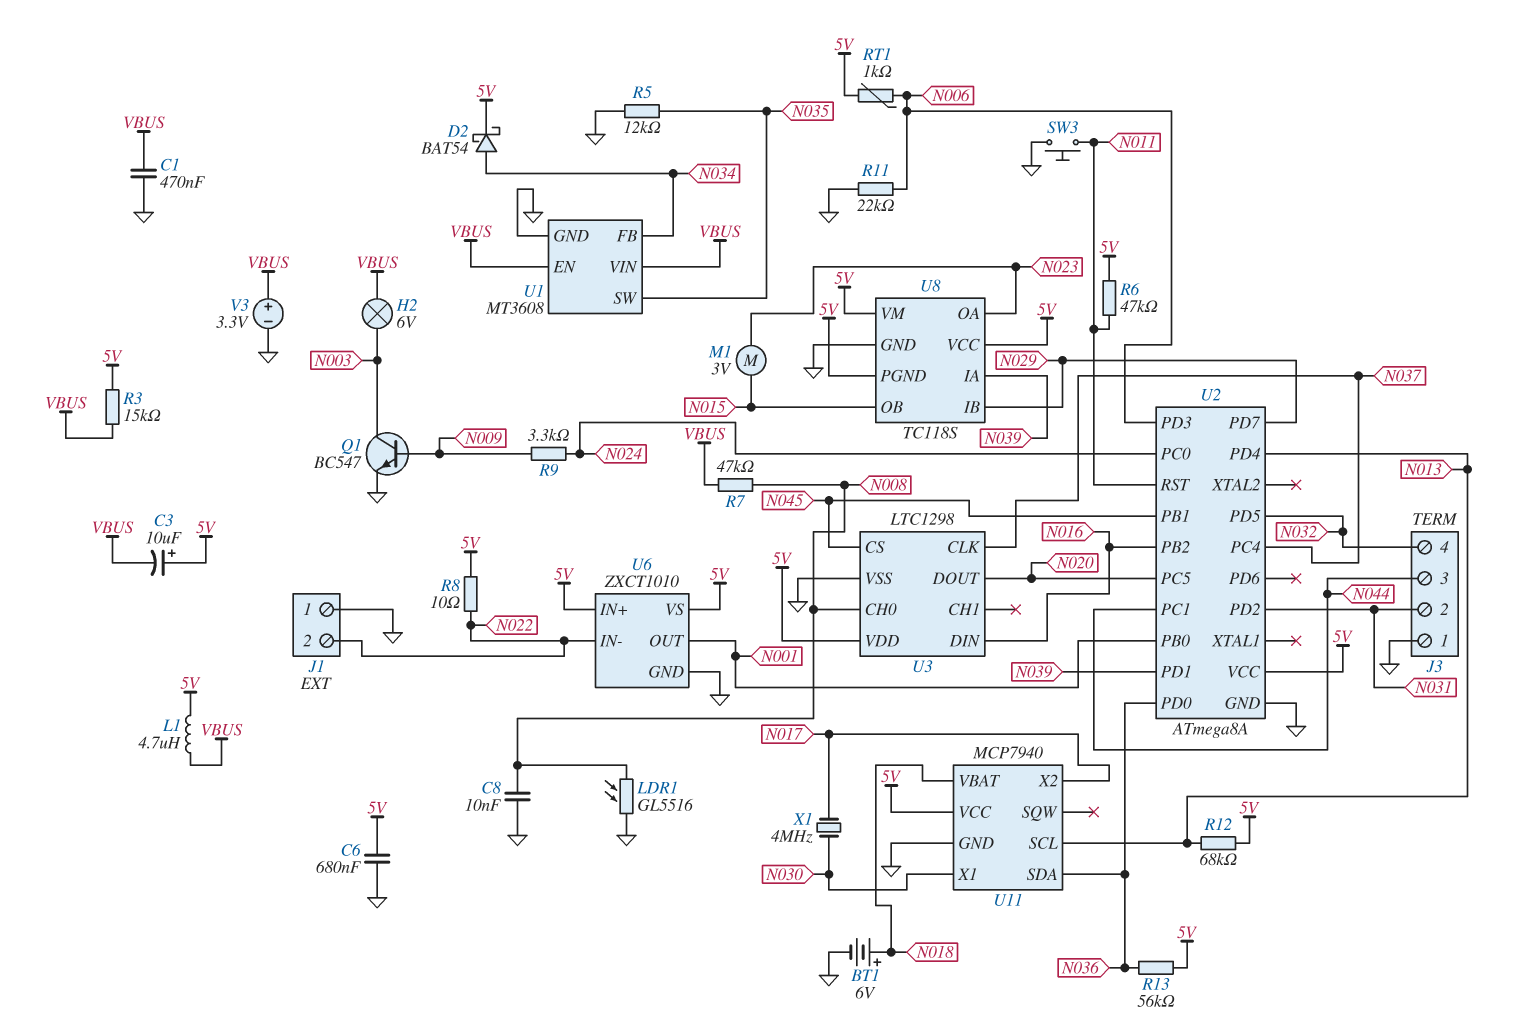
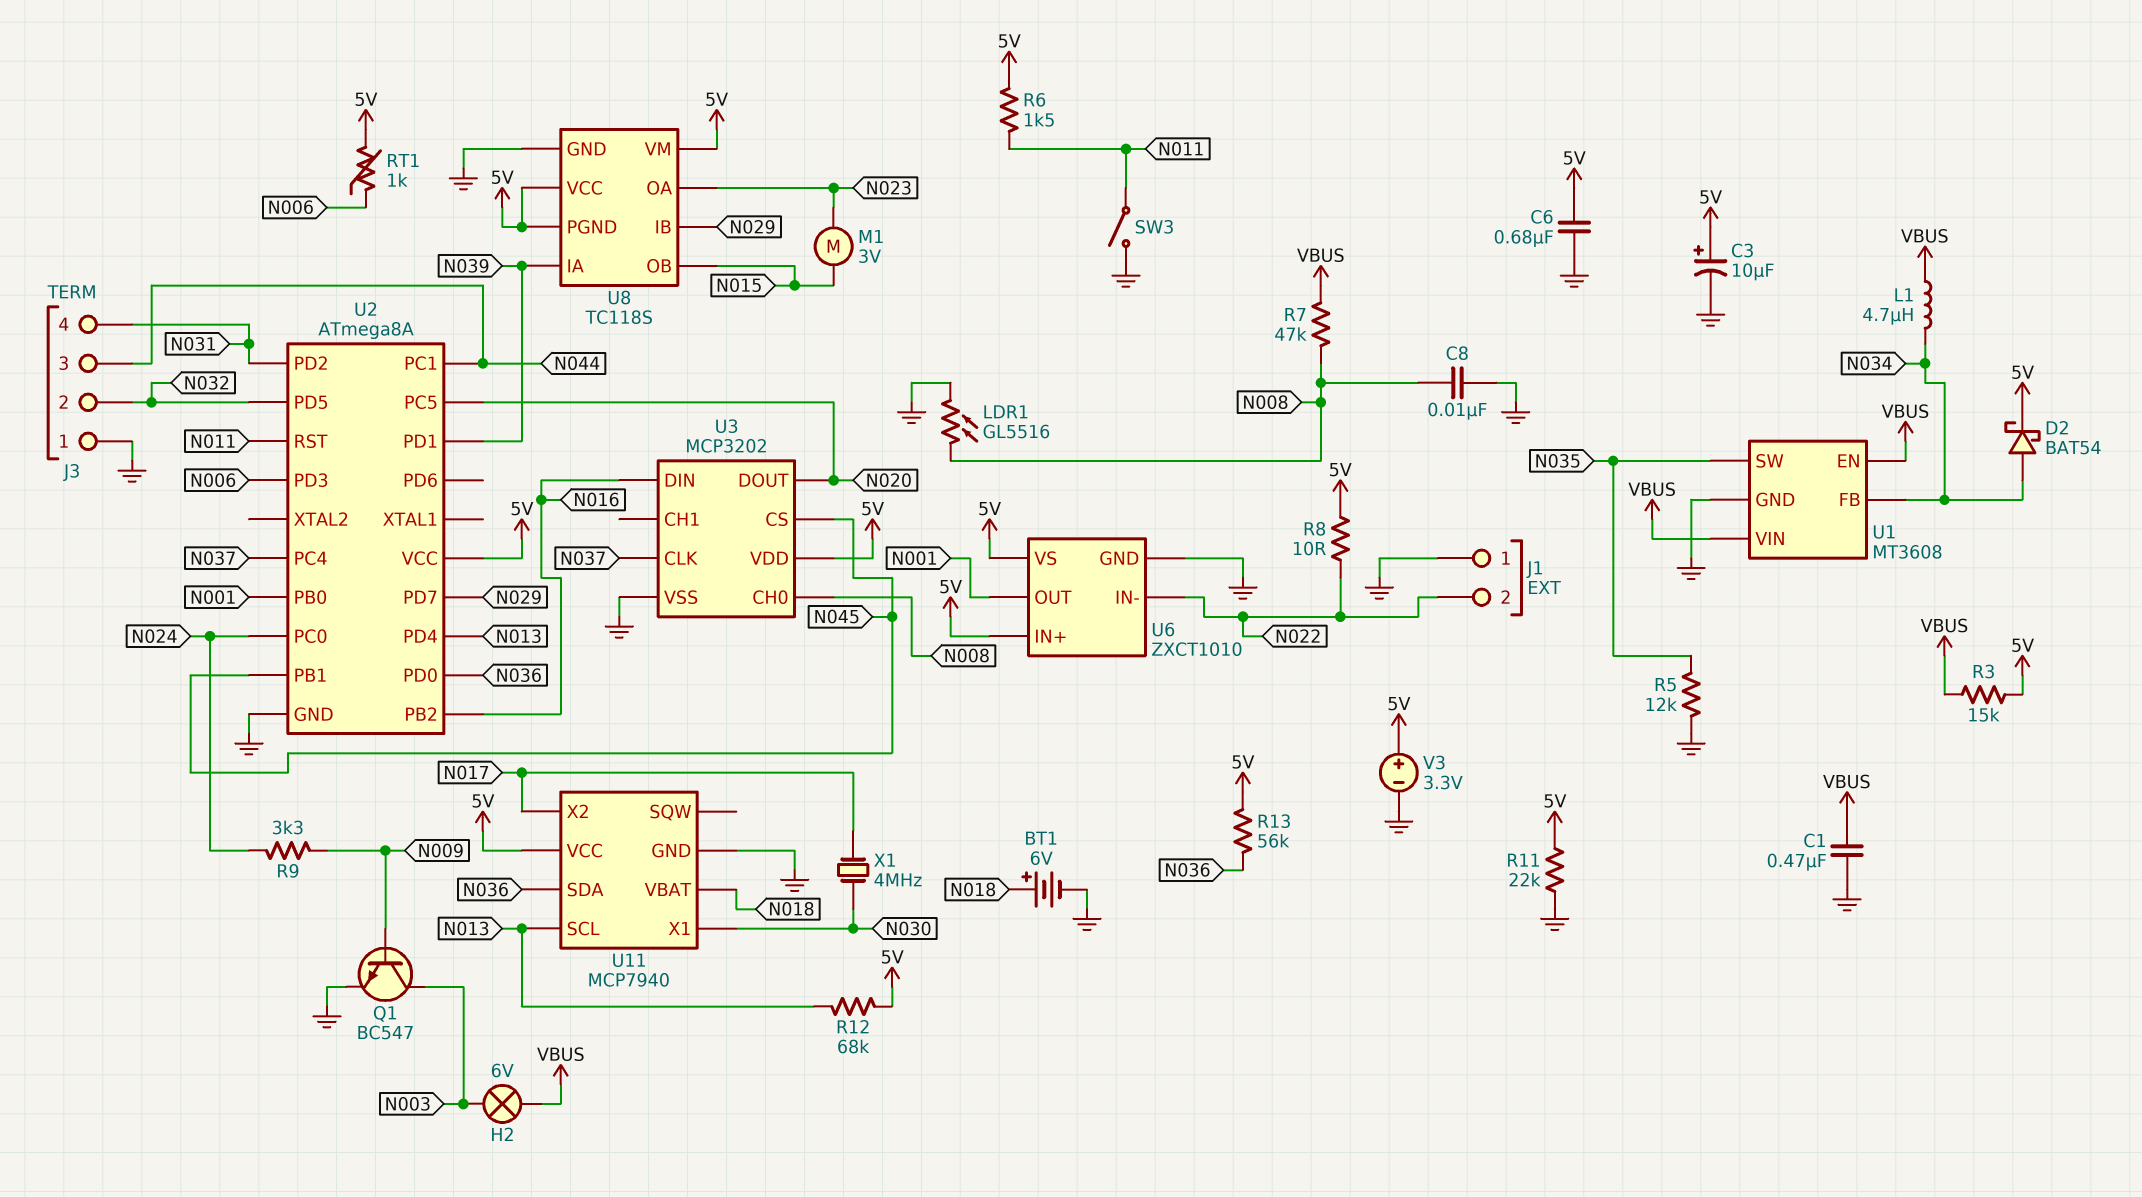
C3: 10uF (plus 5V, minus VBUS) -> 10uF (plus 5V, minus GND)
J3 pin 2: N031 -> N032
J3 pin 4: N032 -> N031
L1: 4.7uH (5V, VBUS) -> 4.7uH (N034, VBUS)
R6: 47k (5V, N011) -> 1.5k (5V, N011)
R11: 22k (GND, N006) -> 22k (5V, GND)
SW3: button (GND, N011) -> switch (GND, N011)
U3: LTC1298 -> MCP3202
V3: 3.3V (plus VBUS, minus GND) -> 3.3V (plus 5V, minus GND)

